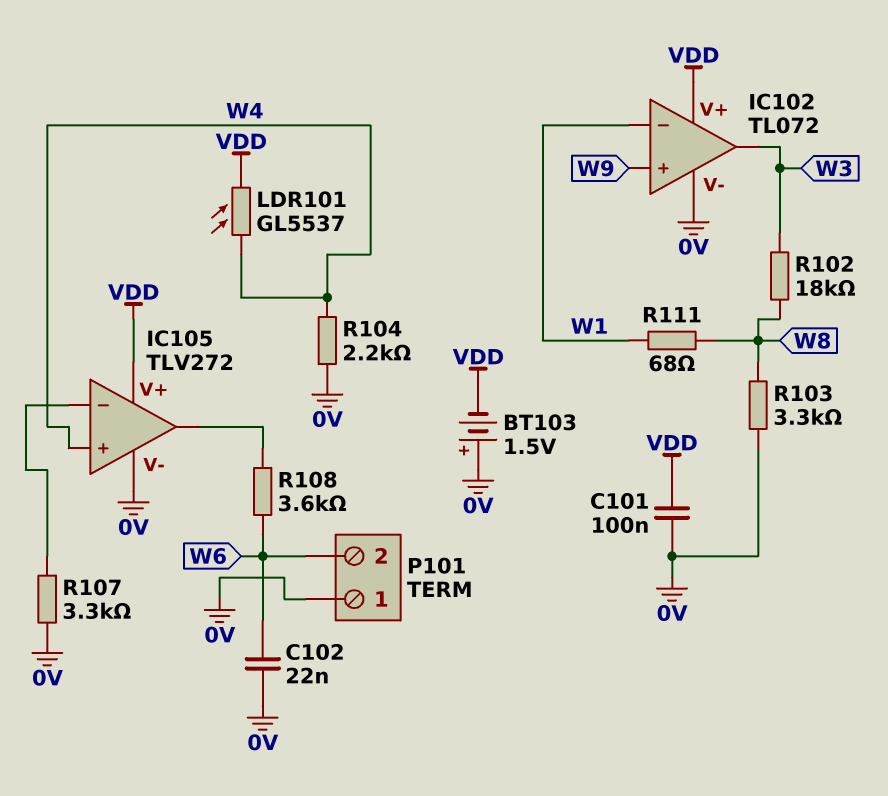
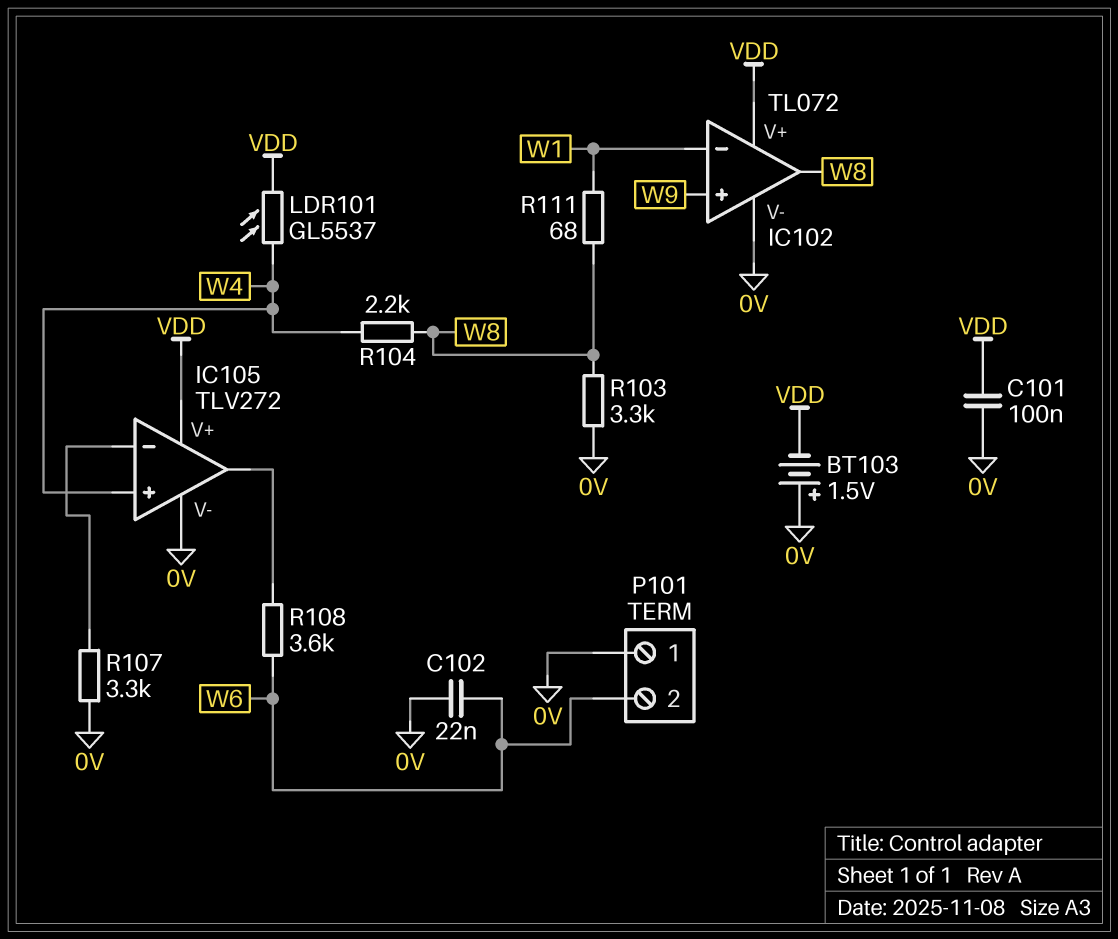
IC102 pin out: W3 -> W8
R102: 18k (W3, W8) -> none
R104: 2.2k (0V, W4) -> 2.2k (W4, W8)

